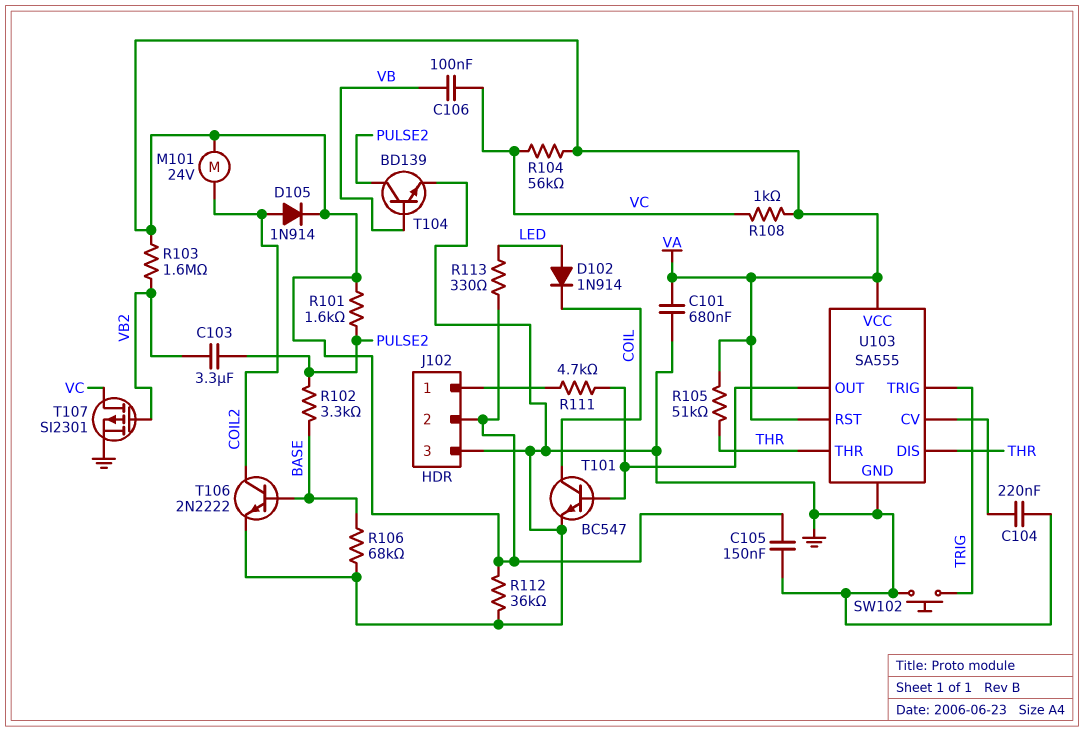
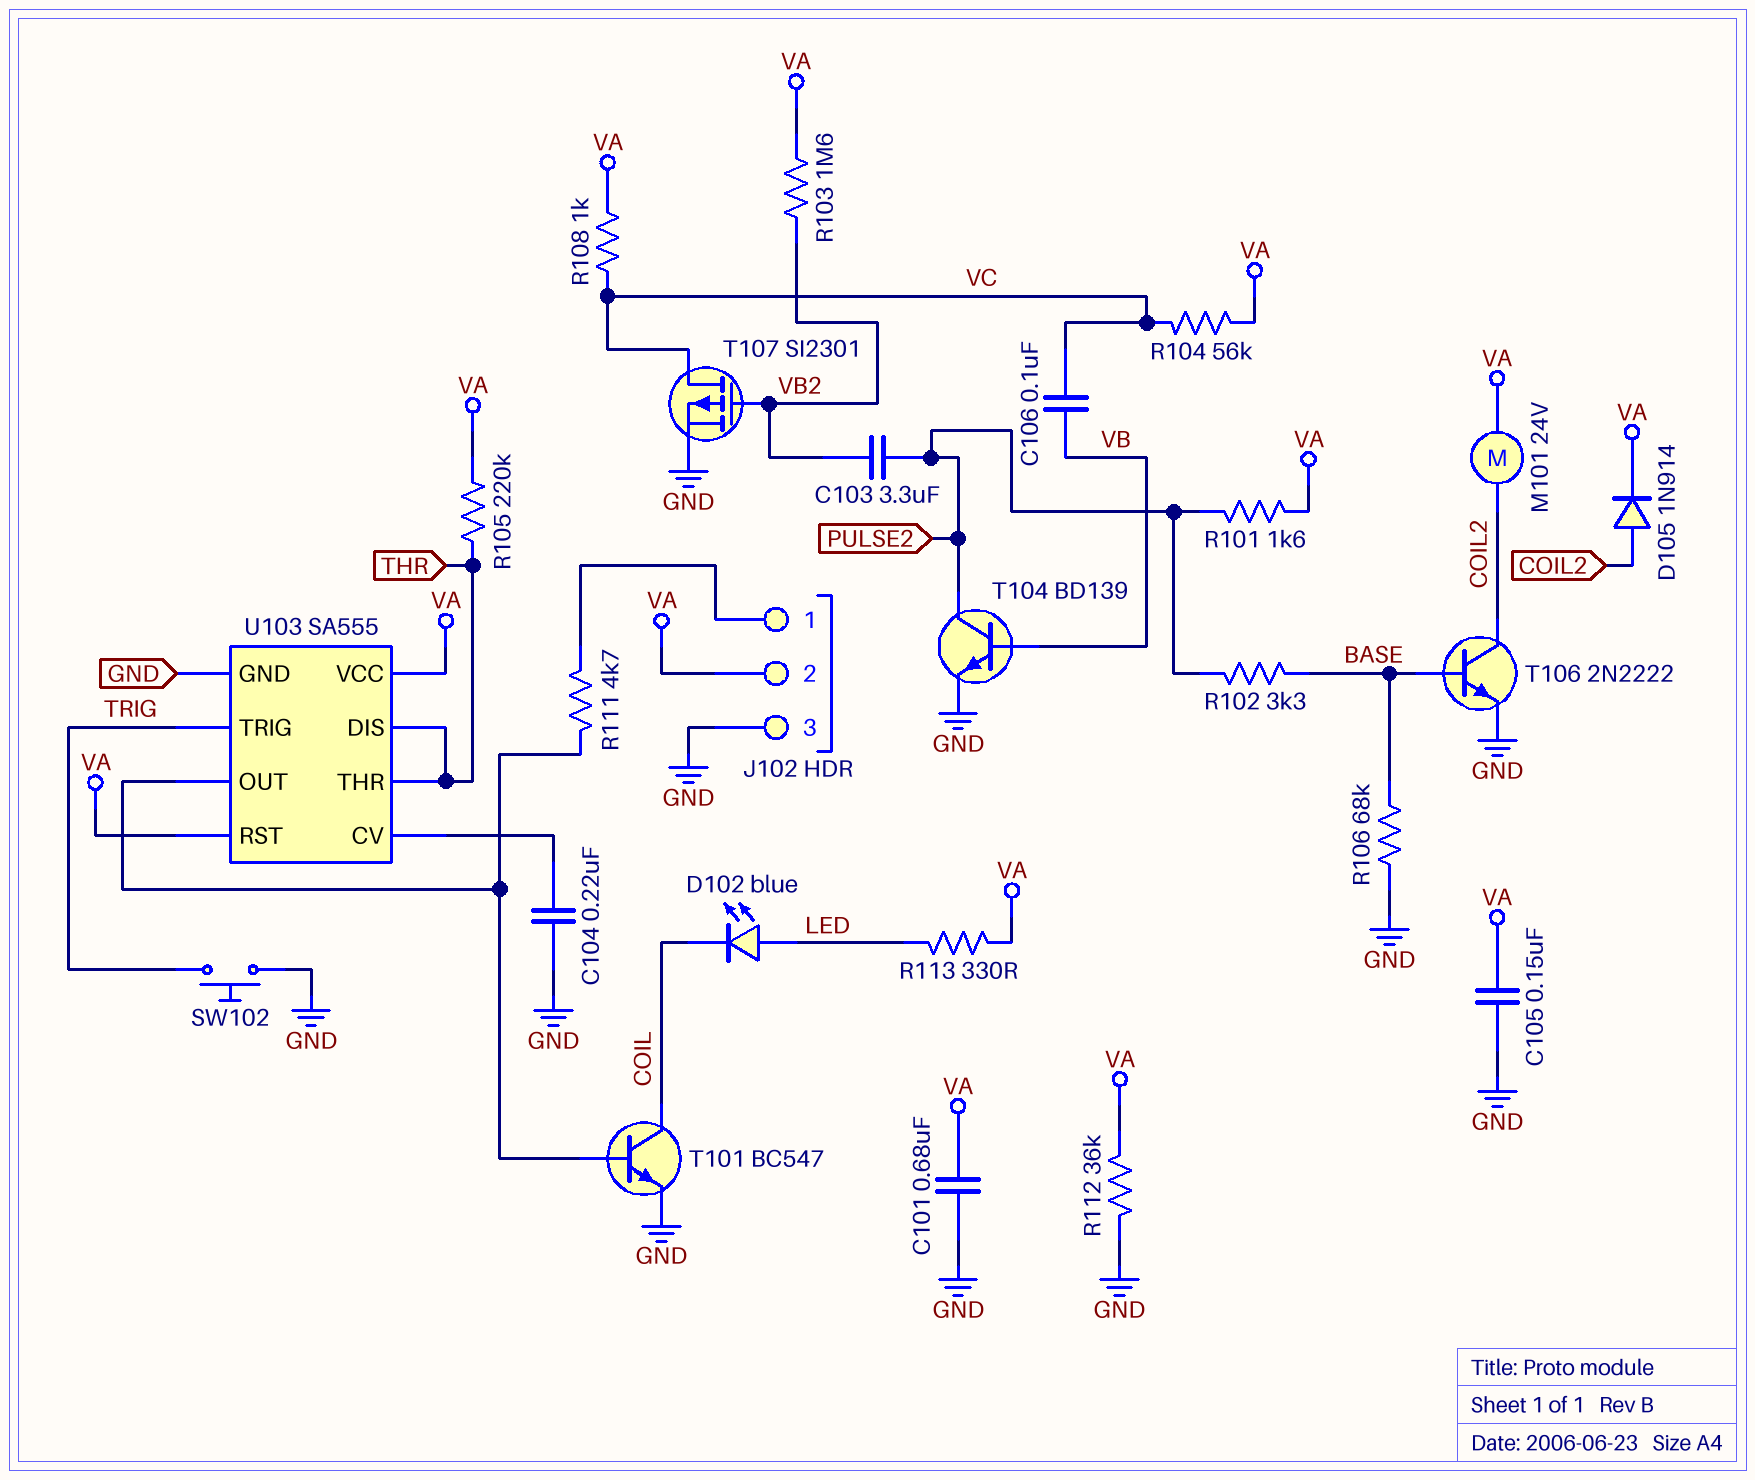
D102: diode 1N914 (A LED, K COIL) -> LED blue (A LED, K COIL)
R105: 51k (THR, VA) -> 220k (THR, VA)

